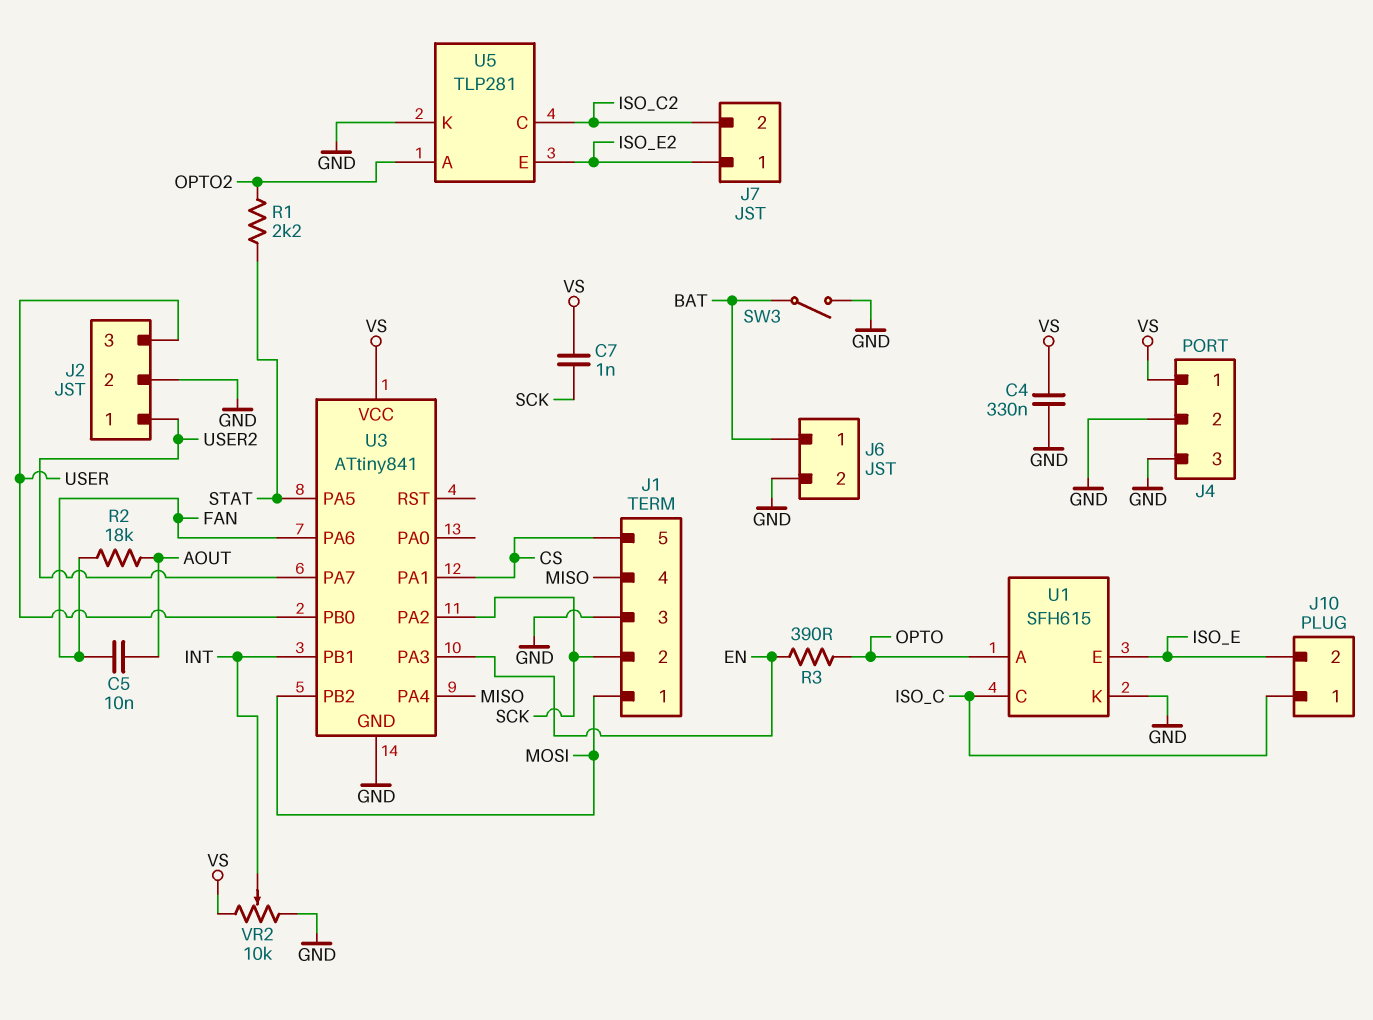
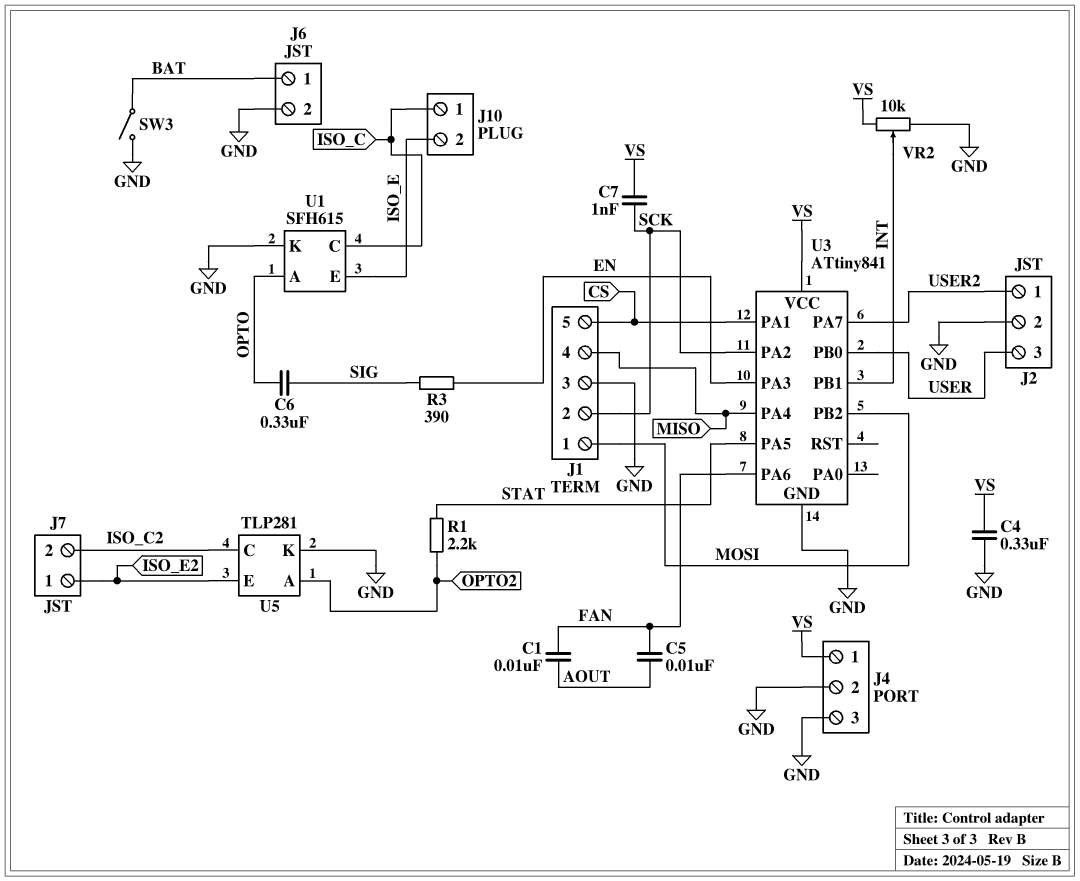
C1: none -> 10nF (AOUT, FAN)
C6: none -> 330nF (OPTO, SIG)
R2: 18k (AOUT, FAN) -> none
R3: 390 (EN, OPTO) -> 390 (EN, SIG)

